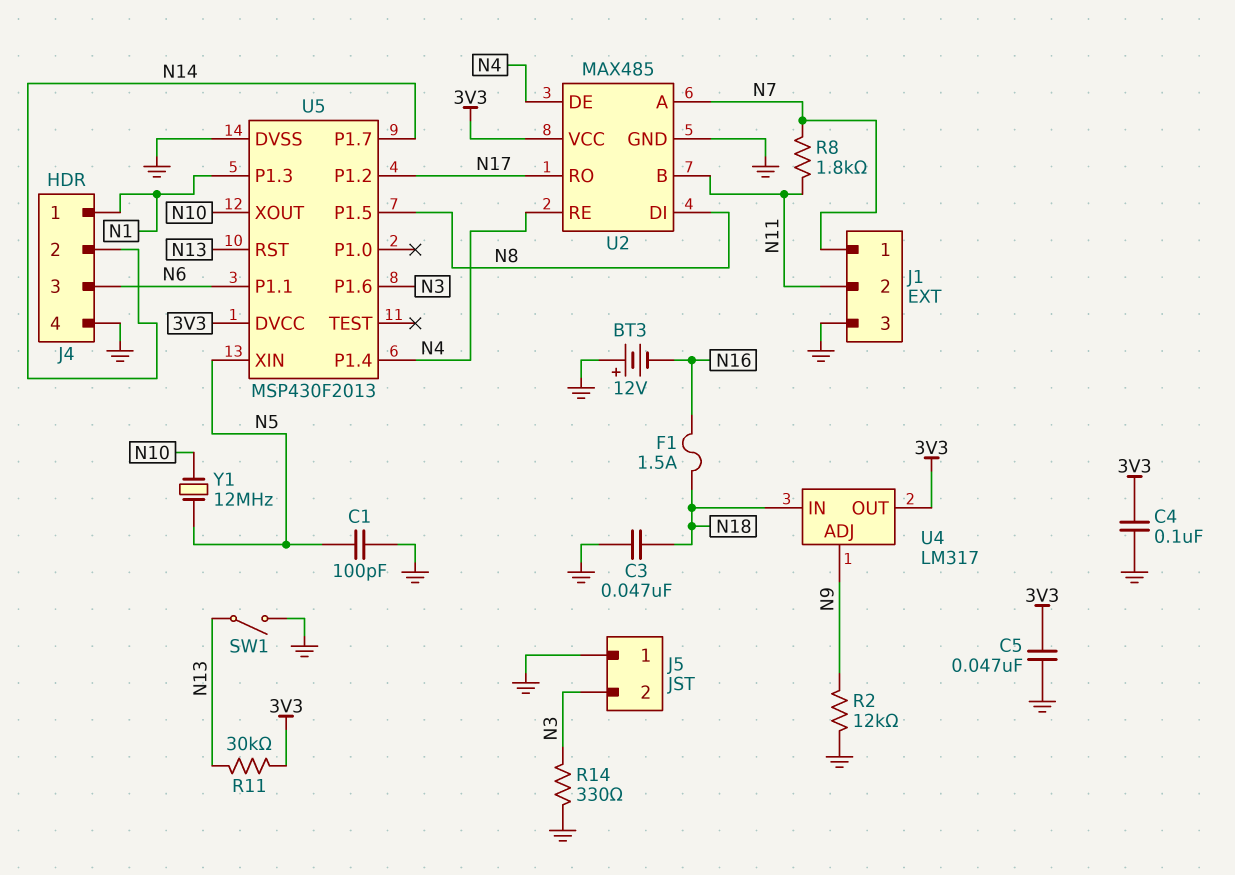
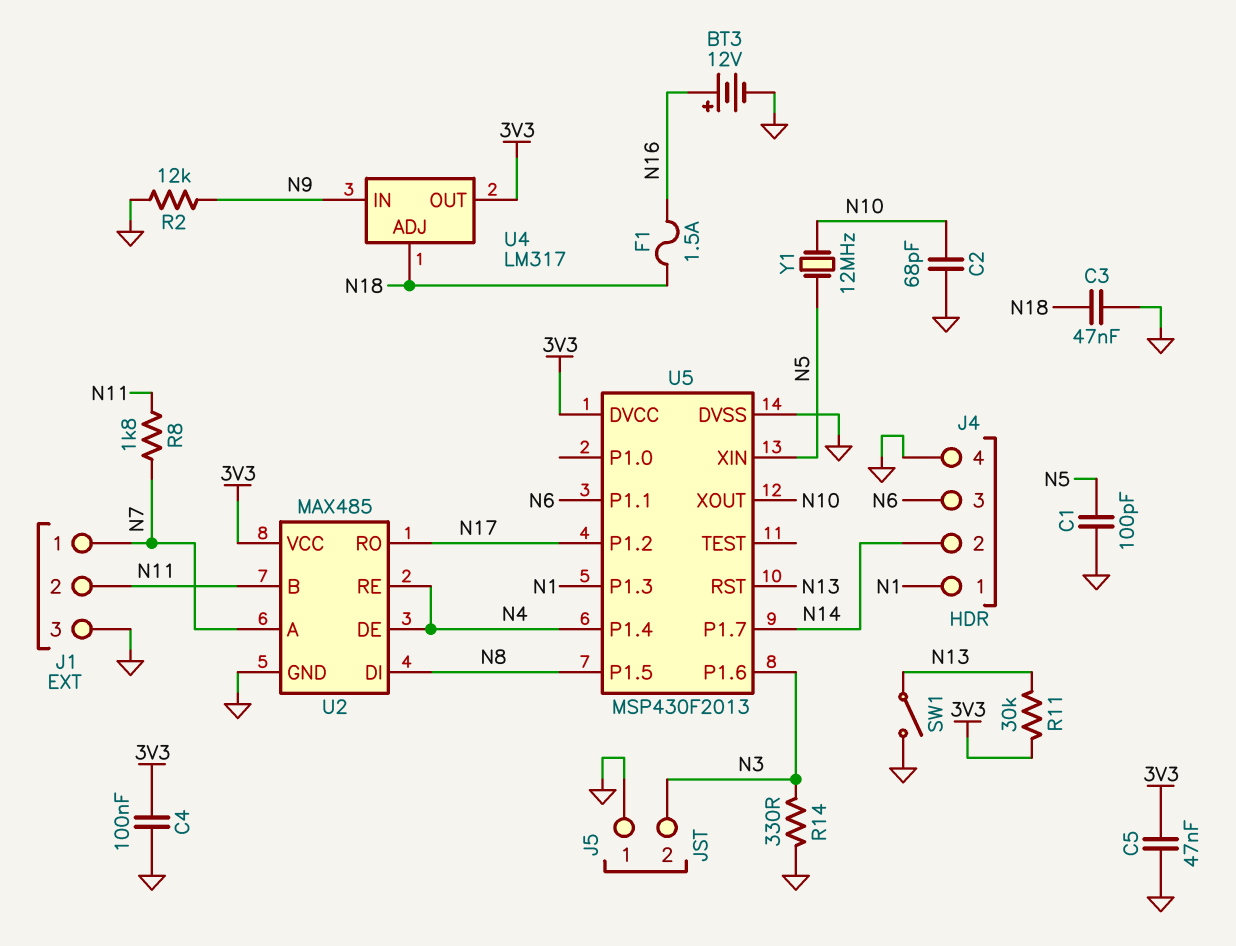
BT3: 12V (plus GND, minus N16) -> 12V (plus N16, minus GND)
C2: none -> 68pF (GND, N10)
U4 pin ADJ: N9 -> N18
U4 pin IN: N18 -> N9

